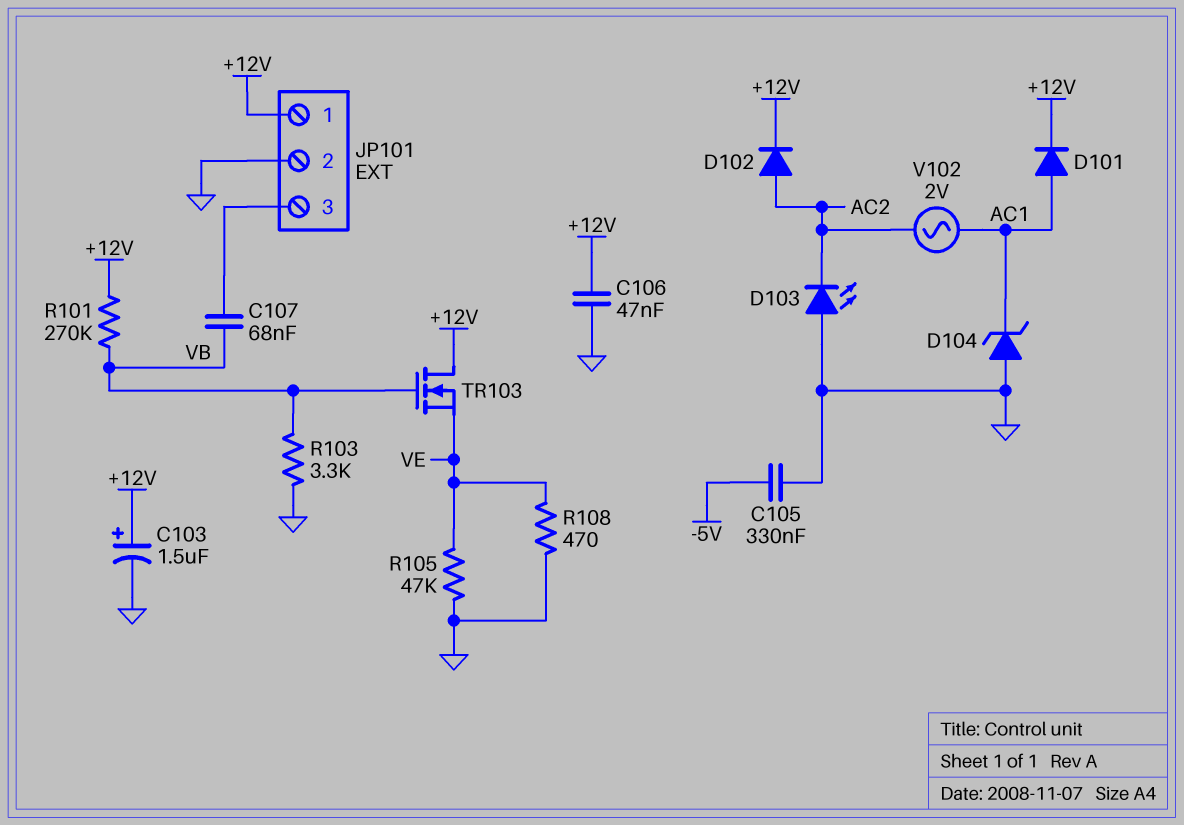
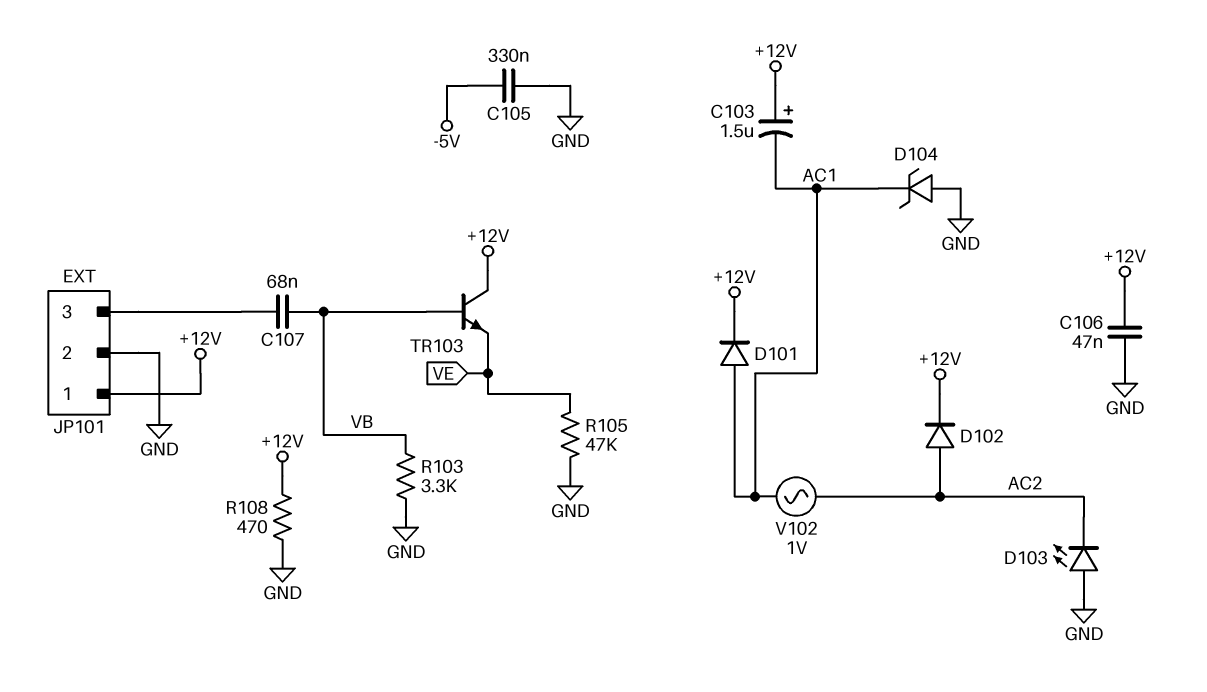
C103: 1.5uF (plus +12V, minus GND) -> 1.5uF (plus +12V, minus AC1)
R101: 270k (+12V, VB) -> none
R108: 470 (GND, VE) -> 470 (+12V, GND)
TR103: NMOS (G VB, D +12V, S VE) -> NPN (B VB, C +12V, E VE)
V102: AC 2V (AC1, AC2) -> AC 1V (AC1, AC2)

